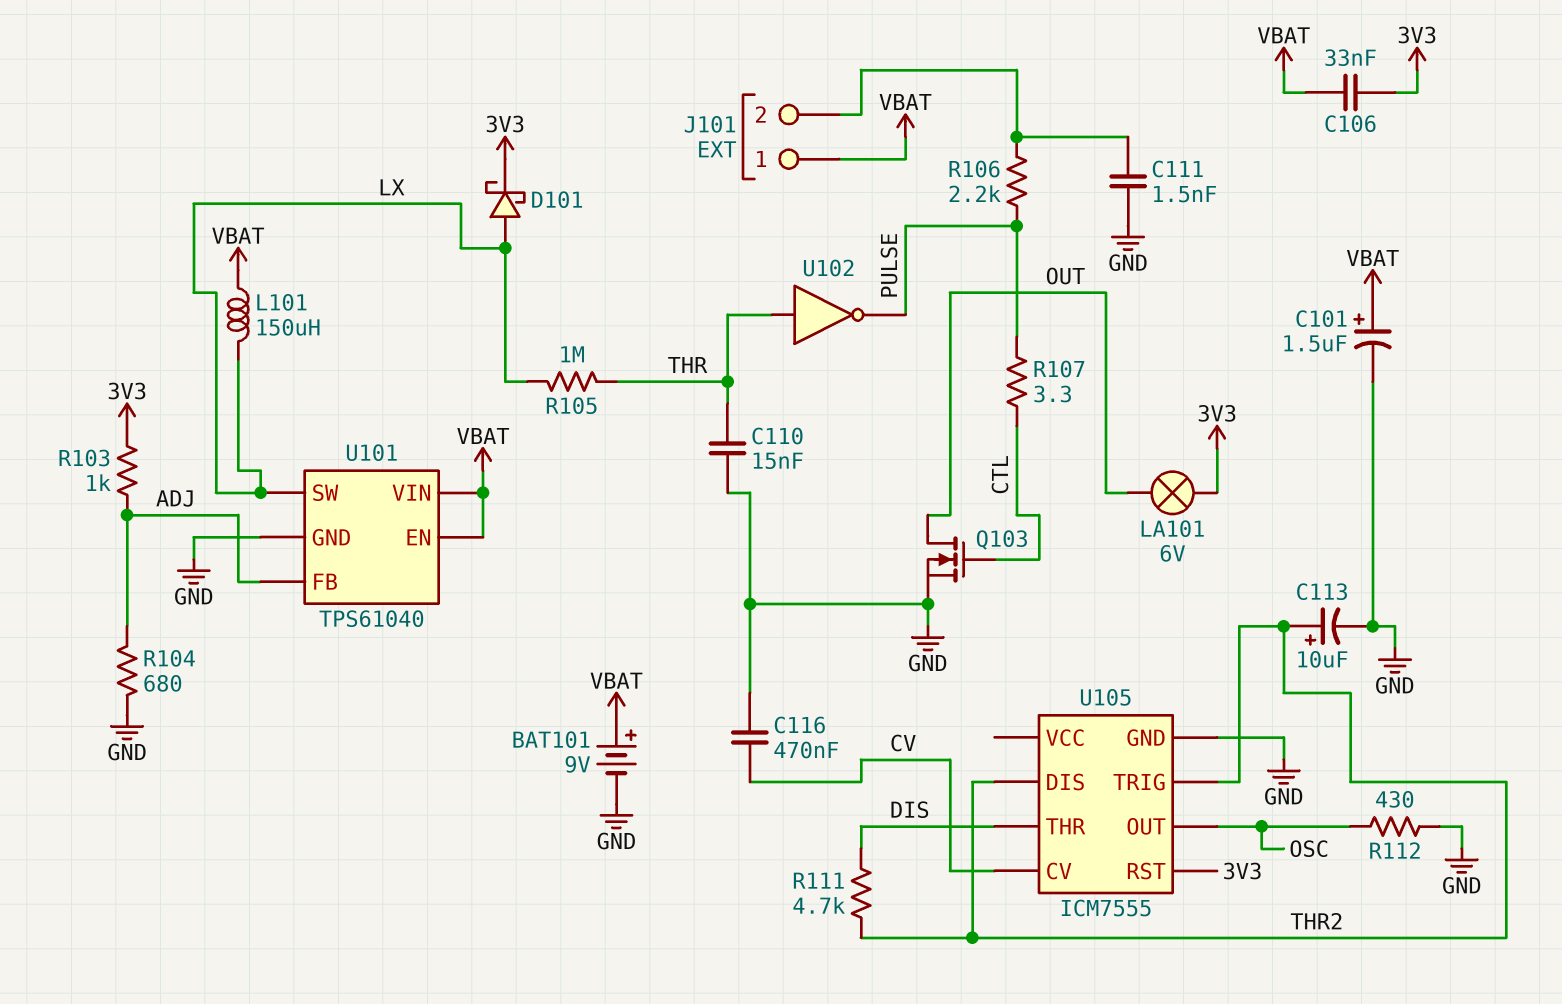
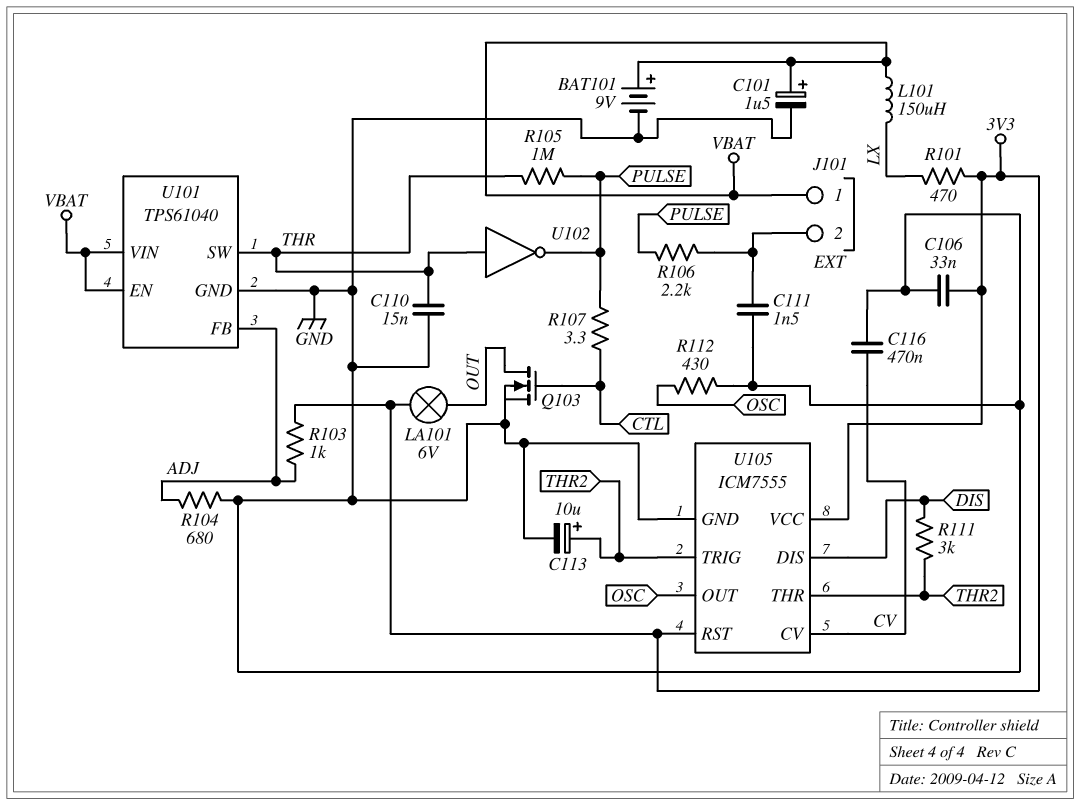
C106: 33nF (3V3, VBAT) -> 33nF (3V3, GND)
D101: schottky (A LX, K 3V3) -> none
R101: none -> 470 (3V3, LX)
R105: 1M (LX, THR) -> 1M (PULSE, THR)
R111: 4.7k (DIS, THR2) -> 3k (DIS, THR2)
U101 pin SW: LX -> THR
U105 pin DIS: THR2 -> DIS
U105 pin THR: DIS -> THR2
U105 pin VCC: none -> 3V3

